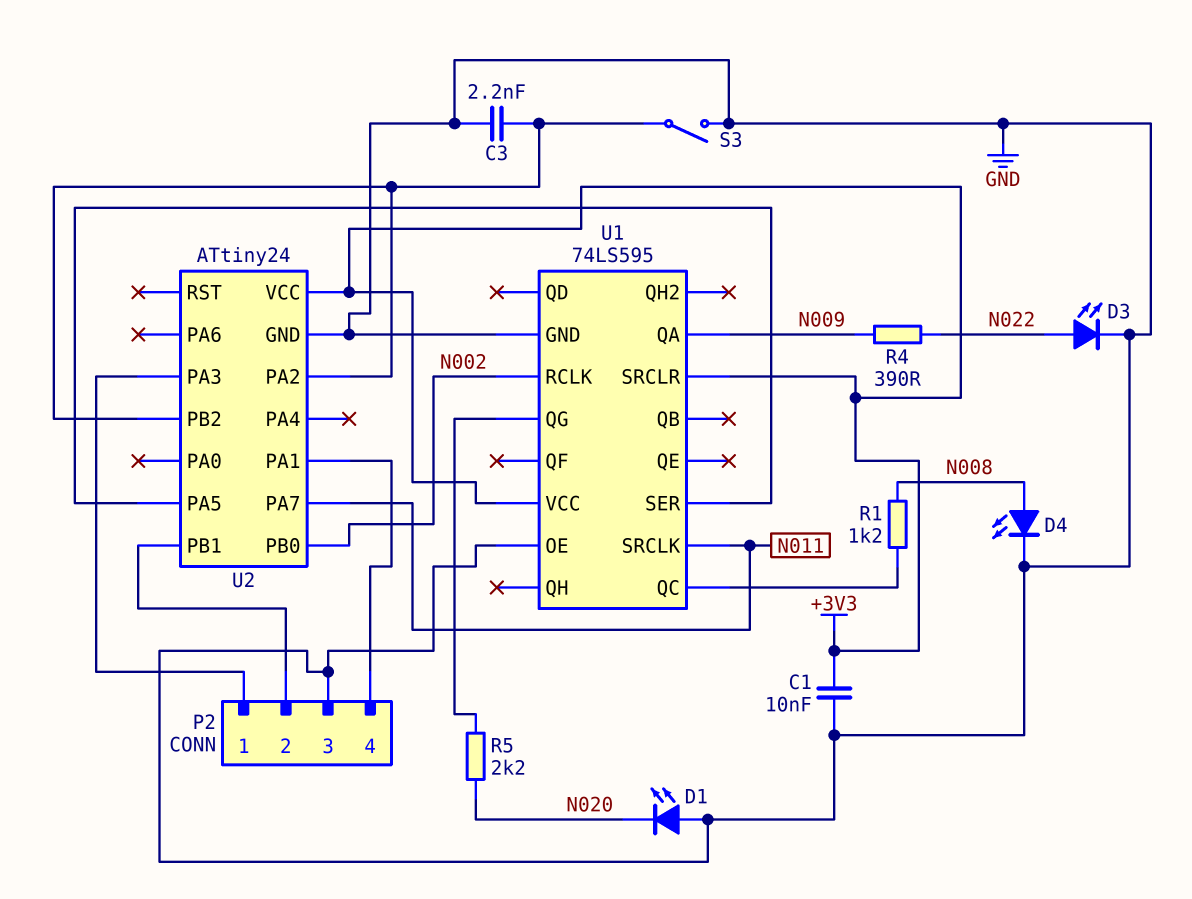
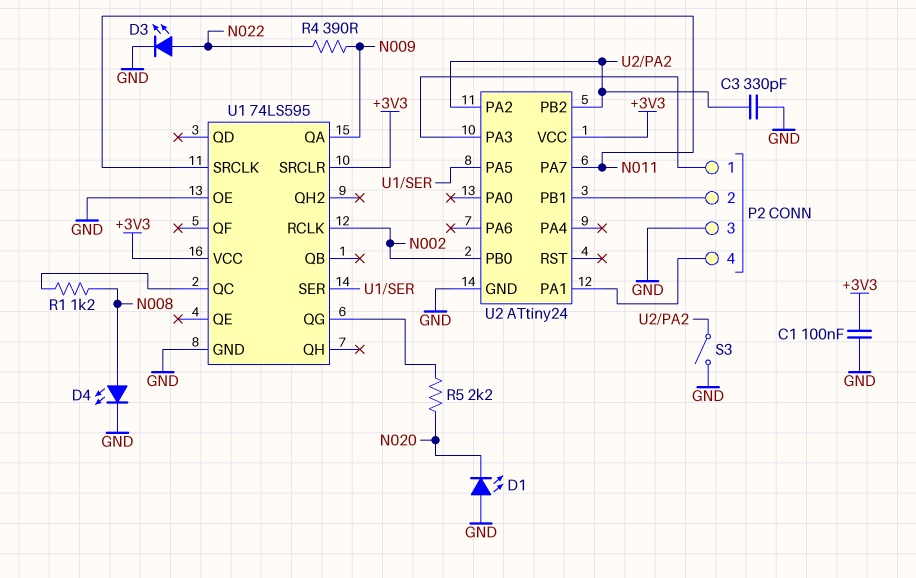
C1: 10nF (+3V3, GND) -> 100nF (+3V3, GND)
C3: 2.2nF (GND, U2/PA2) -> 330pF (GND, U2/PA2)

